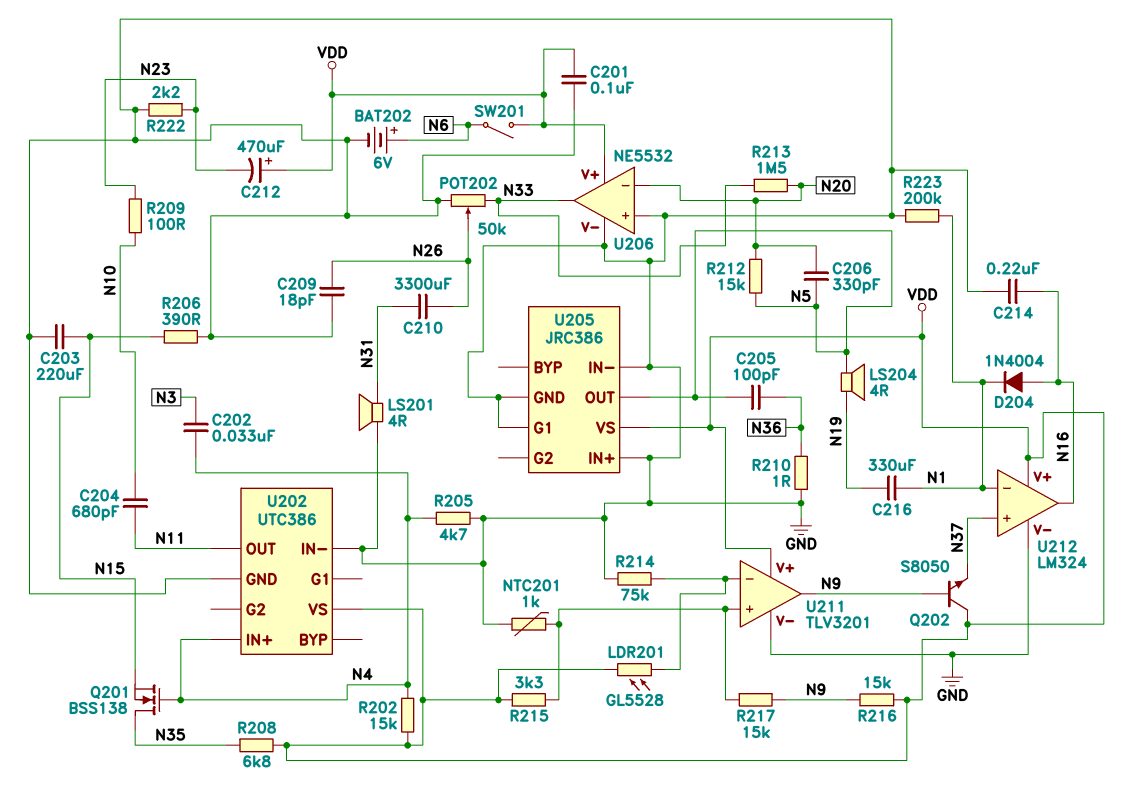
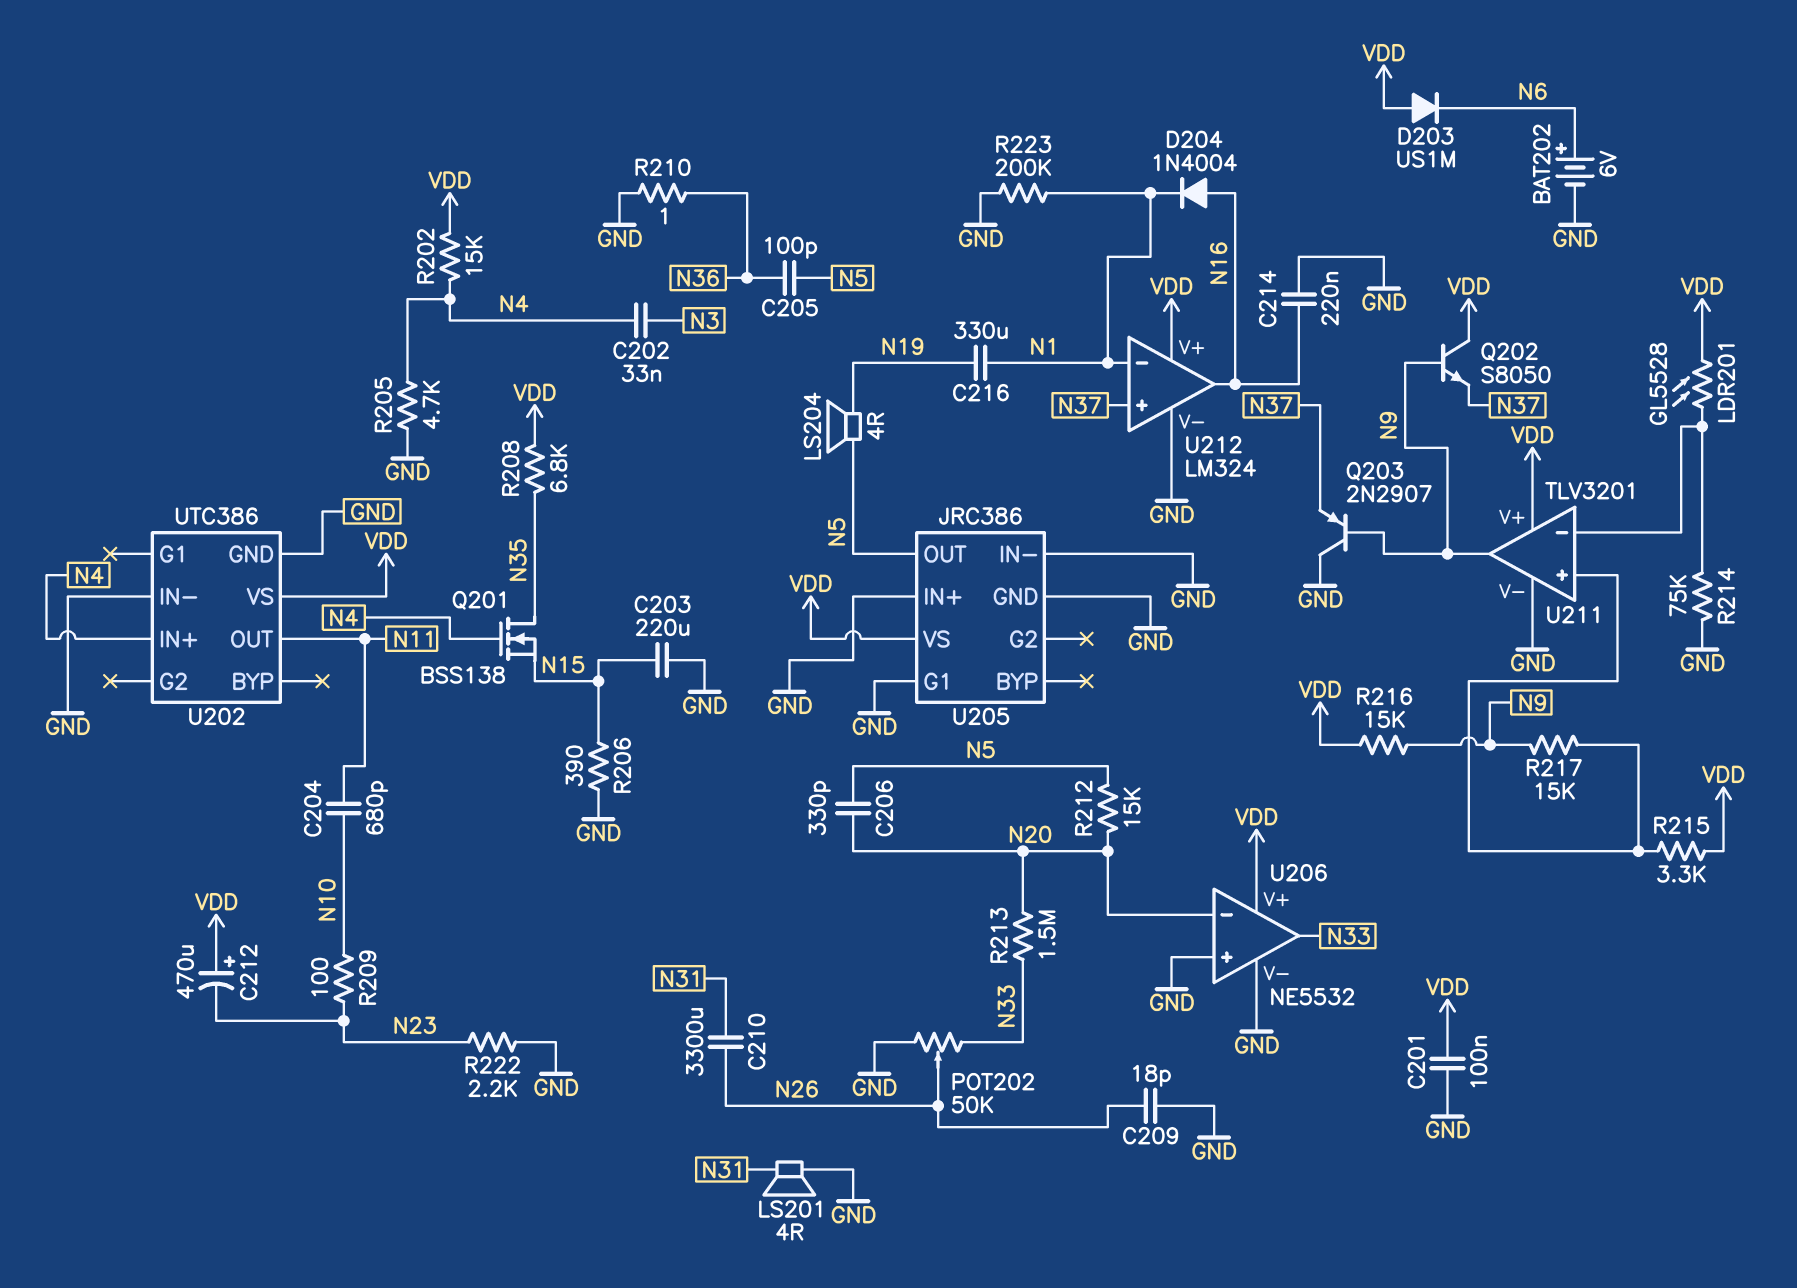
D203: none -> diode US1M (A VDD, K N6)
NTC201: 1k (GND, U211/in+) -> none
Q203: none -> PNP 2N2907 (B N9, C GND, E N37)
SW201: switch (N6, VDD) -> none

